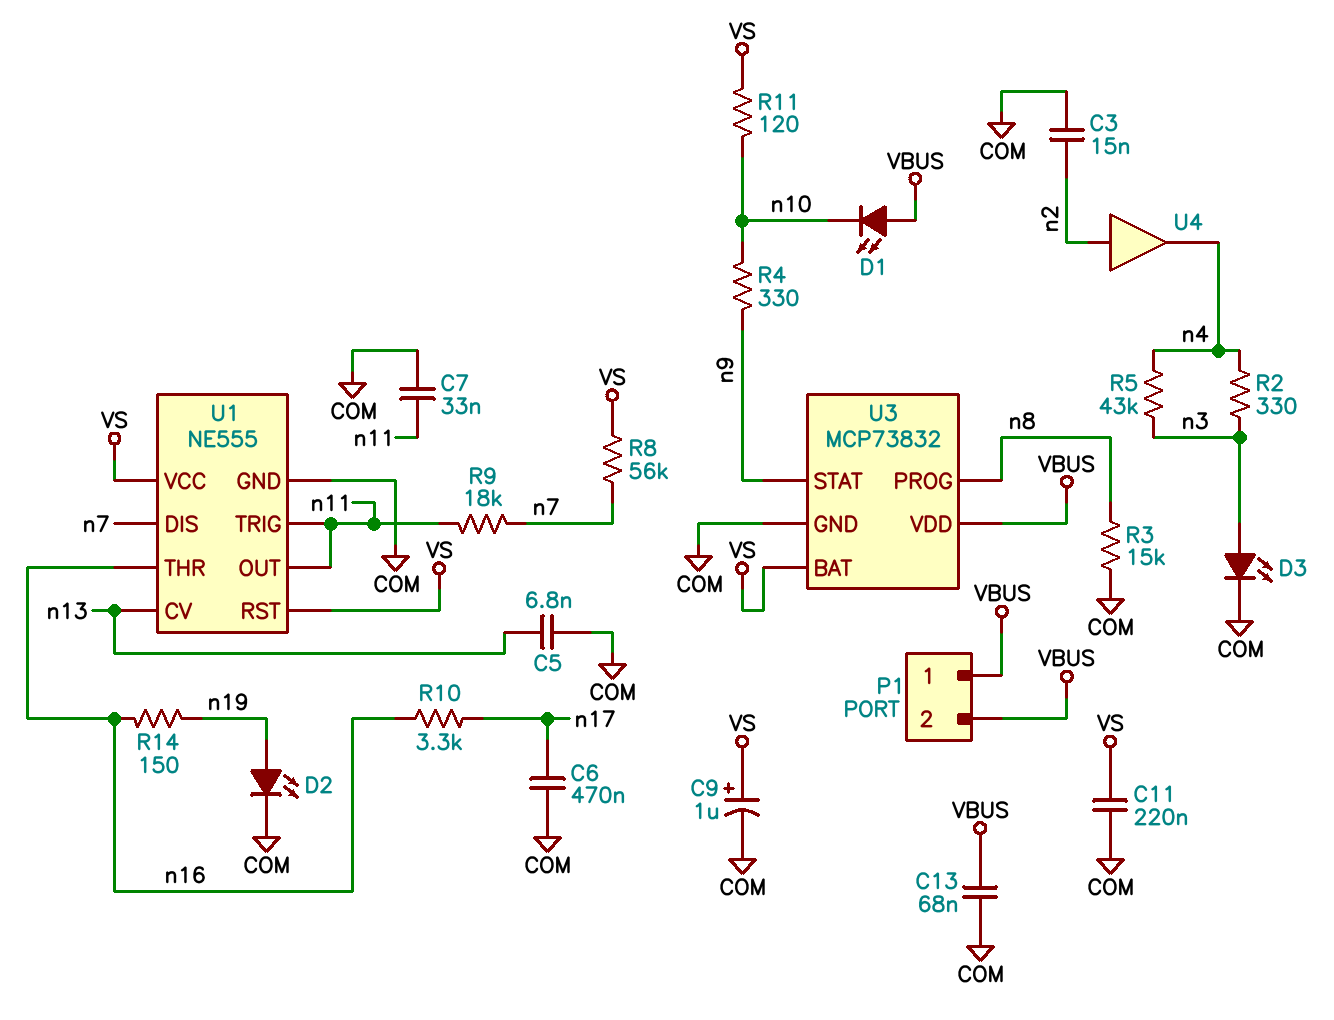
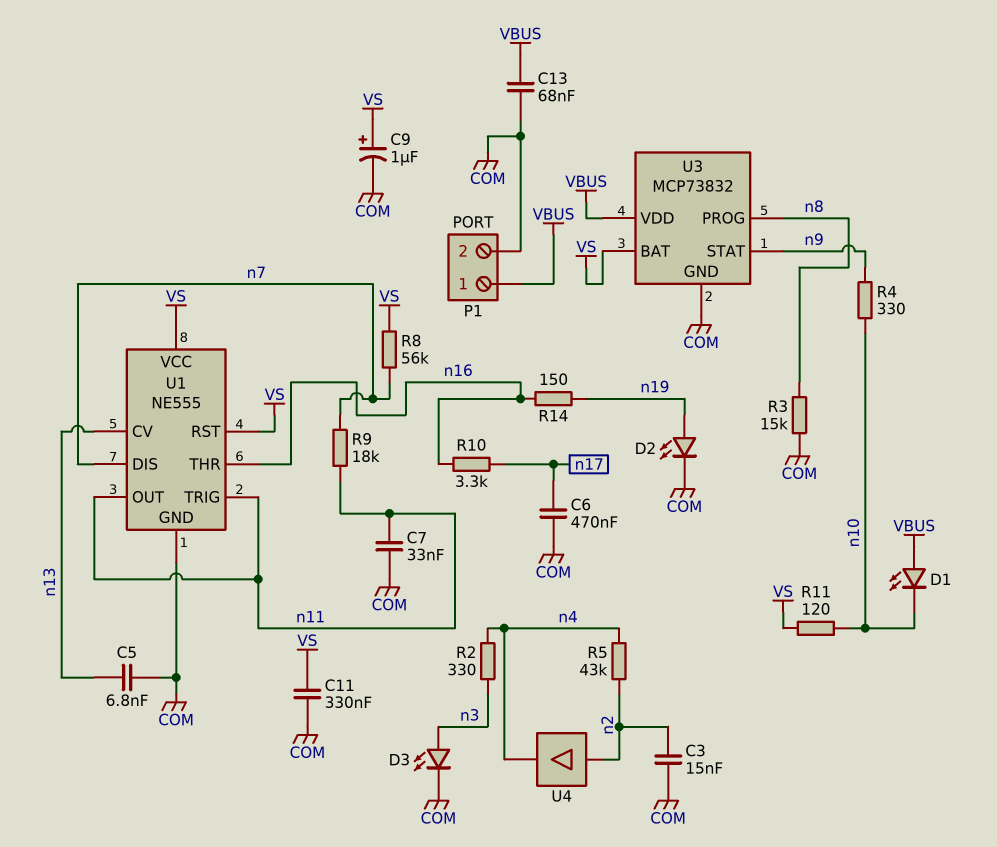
C11: 220nF (COM, VS) -> 330nF (COM, VS)
P1 pin 2: VBUS -> COM
R5: 43k (n3, n4) -> 43k (n2, n4)

